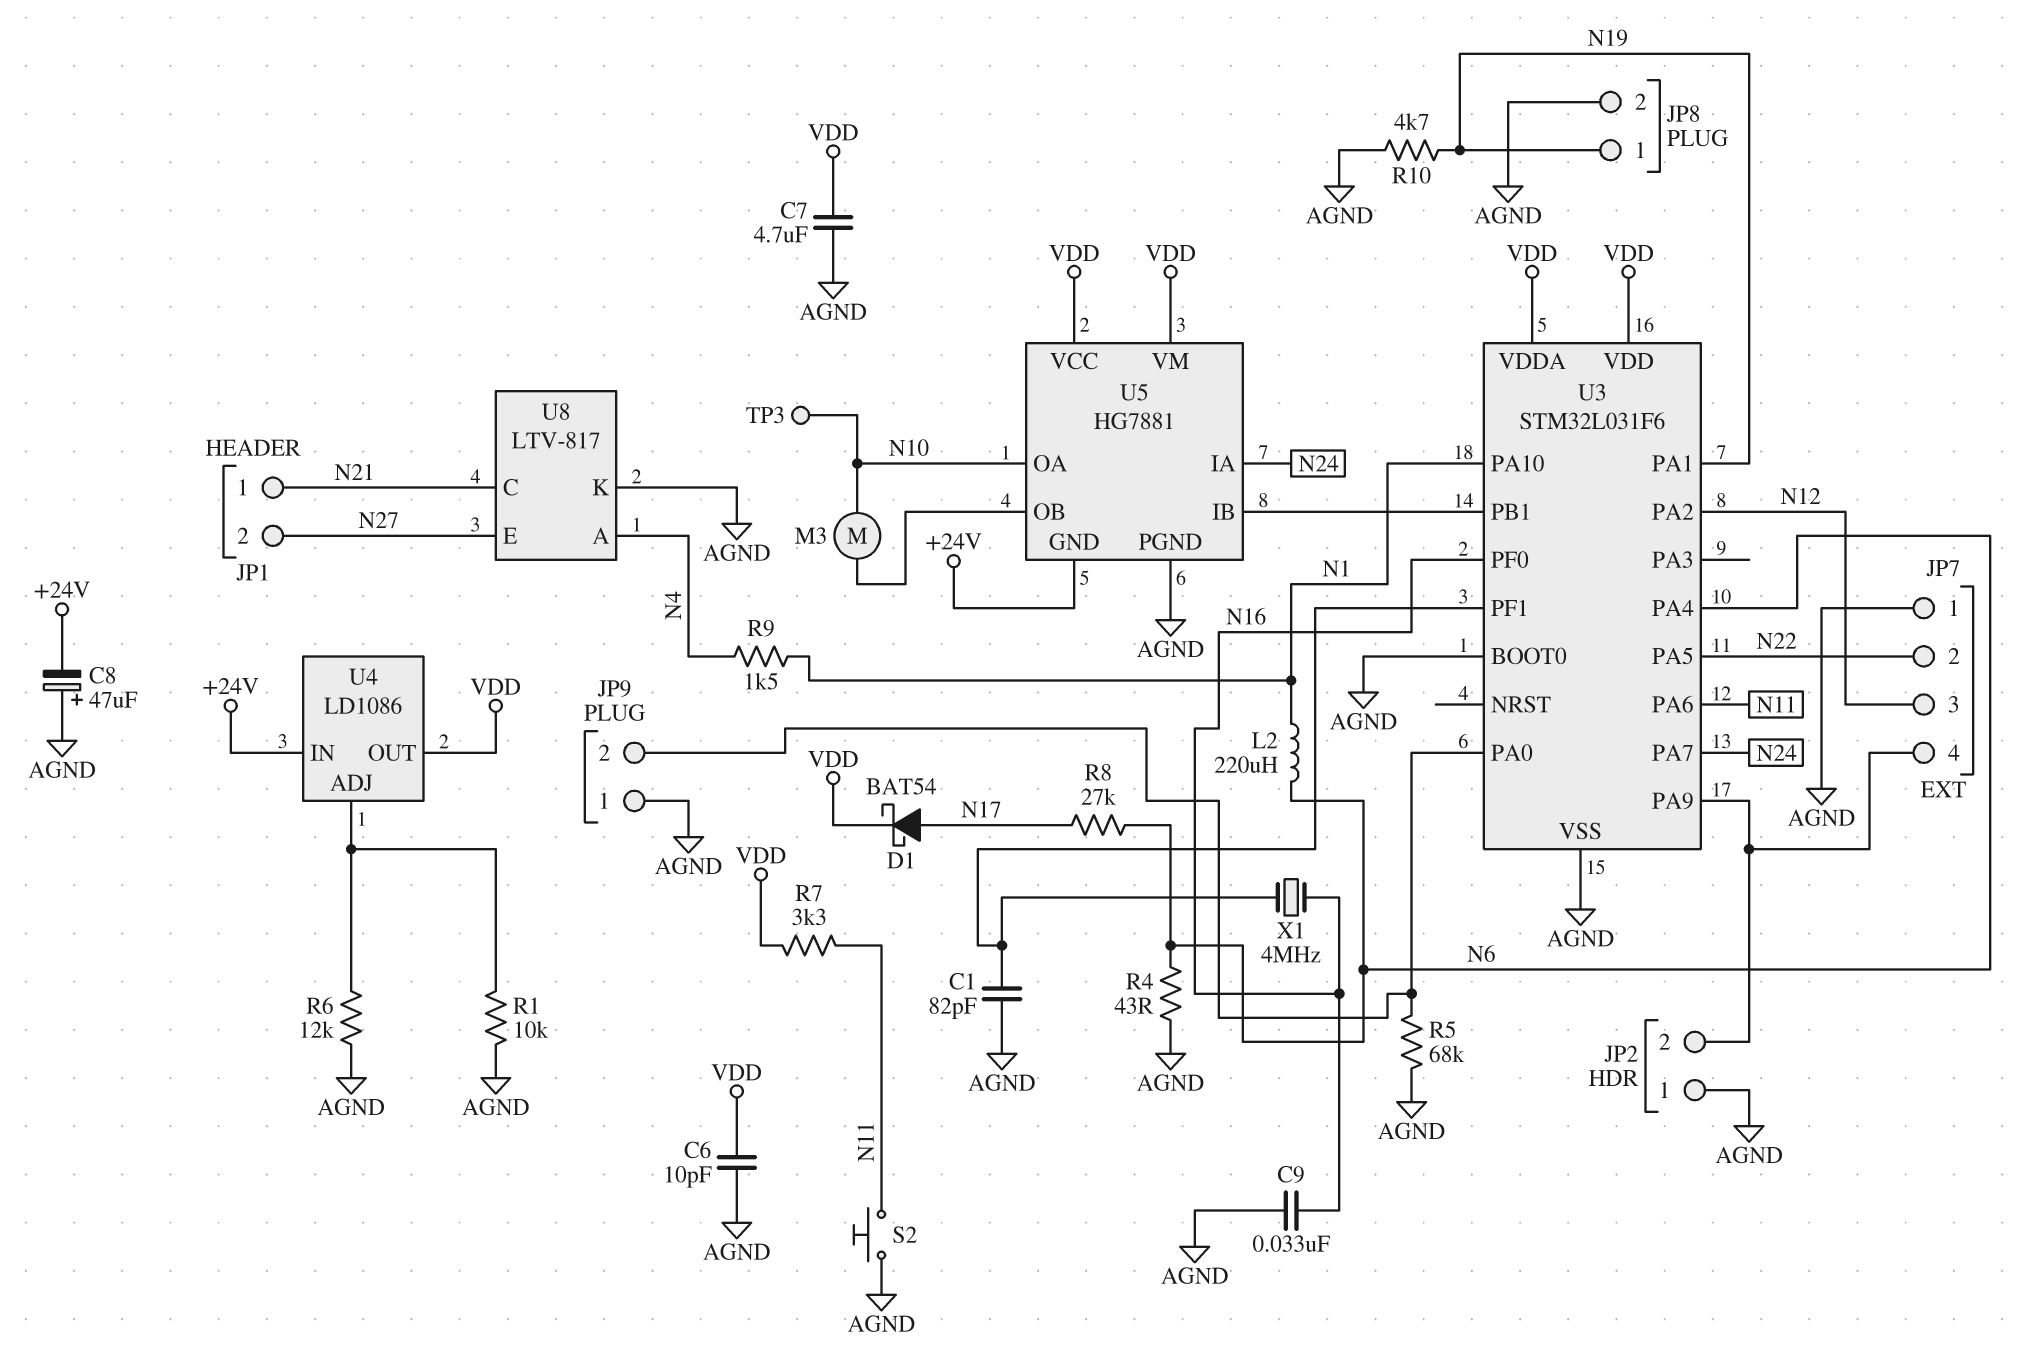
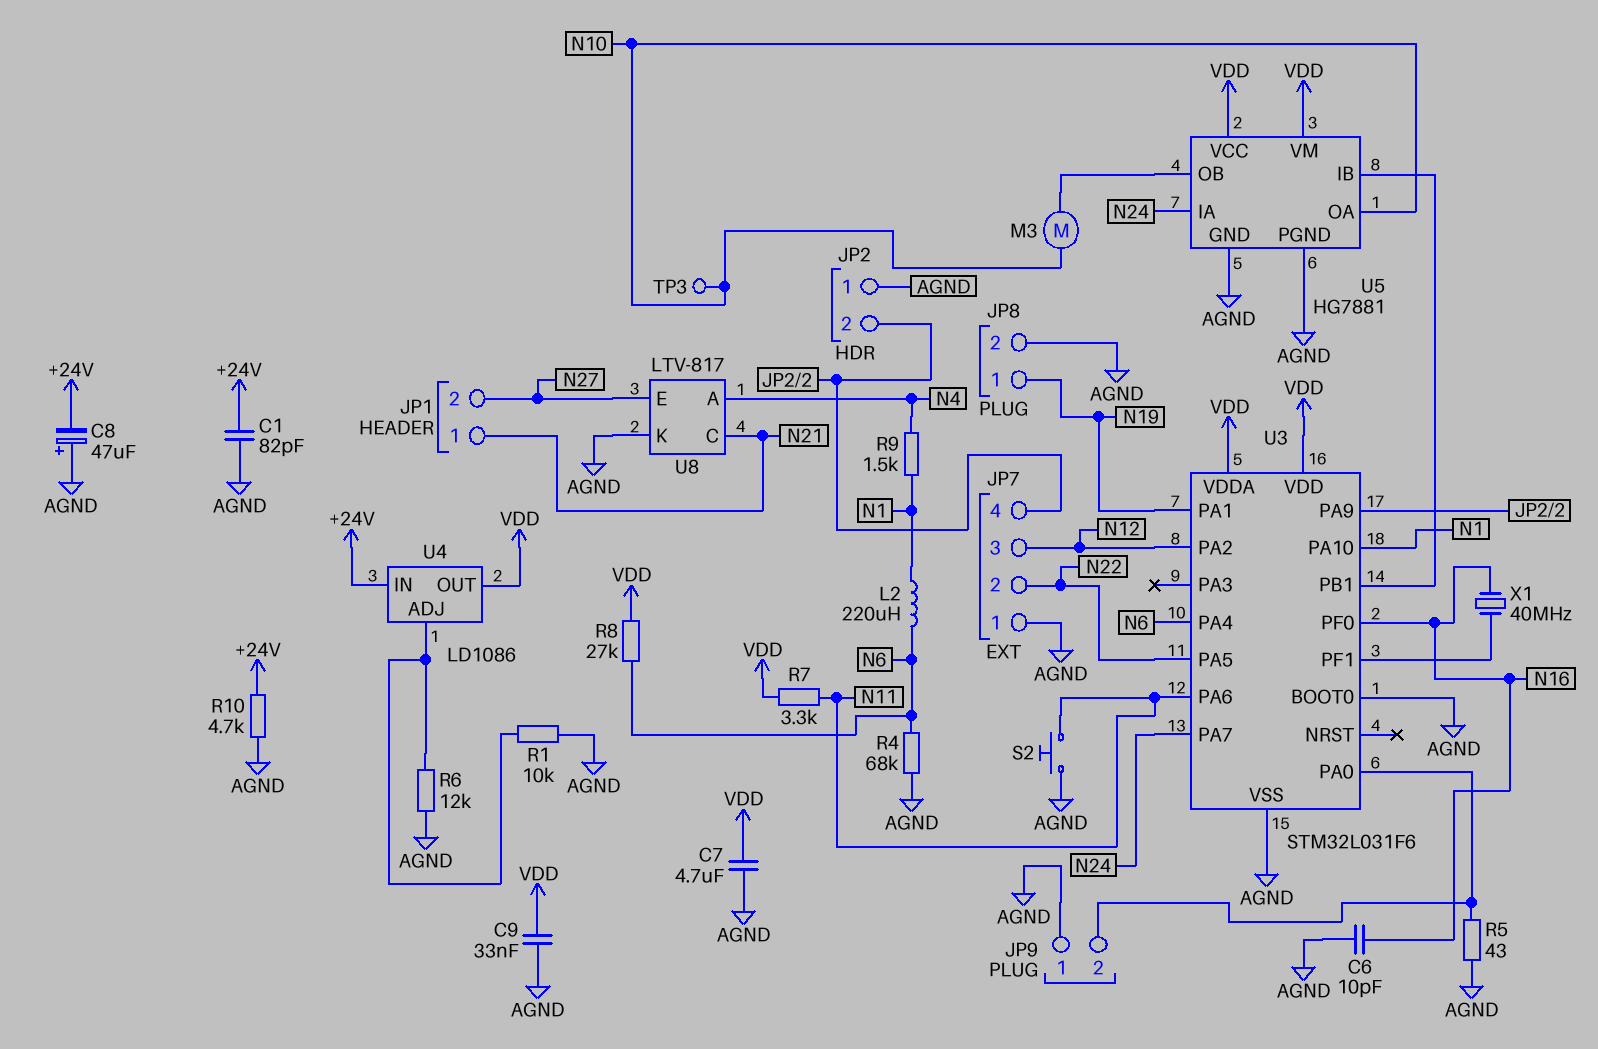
C1: 82pF (AGND, U3/PF1) -> 82pF (+24V, AGND)
C6: 10pF (AGND, VDD) -> 10pF (AGND, N16)
C9: 33nF (AGND, N16) -> 33nF (AGND, VDD)
D1: schottky BAT54 (A N17, K VDD) -> none
R4: 43 (AGND, N6) -> 68k (AGND, N6)
R5: 68k (AGND, JP9/2) -> 43 (AGND, JP9/2)
R8: 27k (N6, N17) -> 27k (N6, VDD)
R10: 4.7k (AGND, N19) -> 4.7k (+24V, AGND)
U5 pin GND: +24V -> AGND
X1: 4MHz (N16, U3/PF1) -> 40MHz (N16, U3/PF1)

